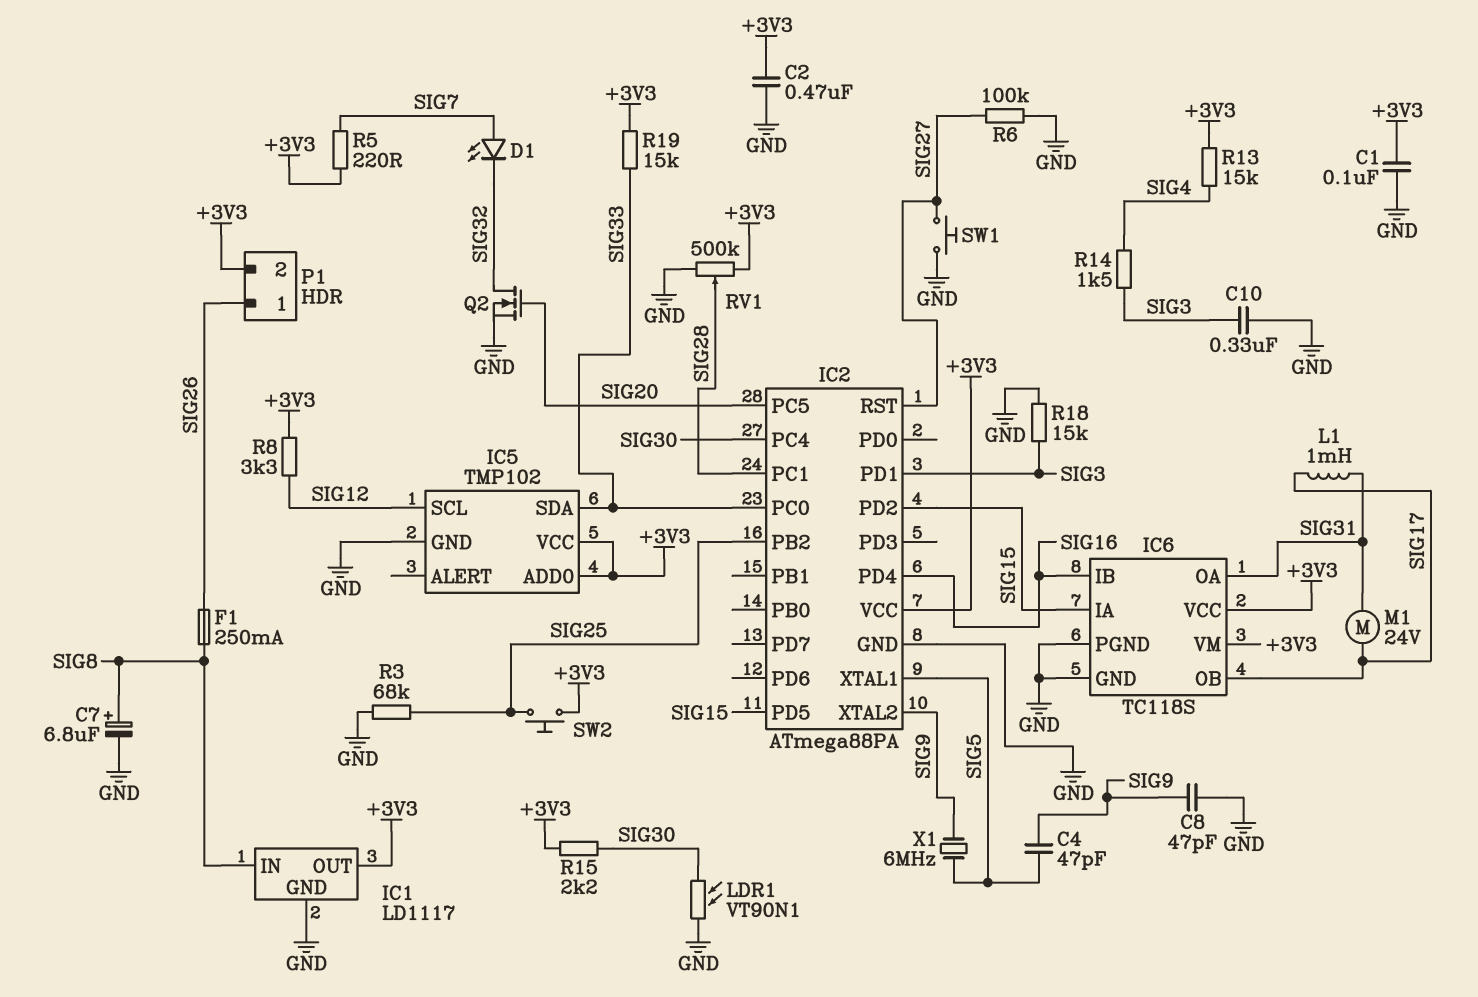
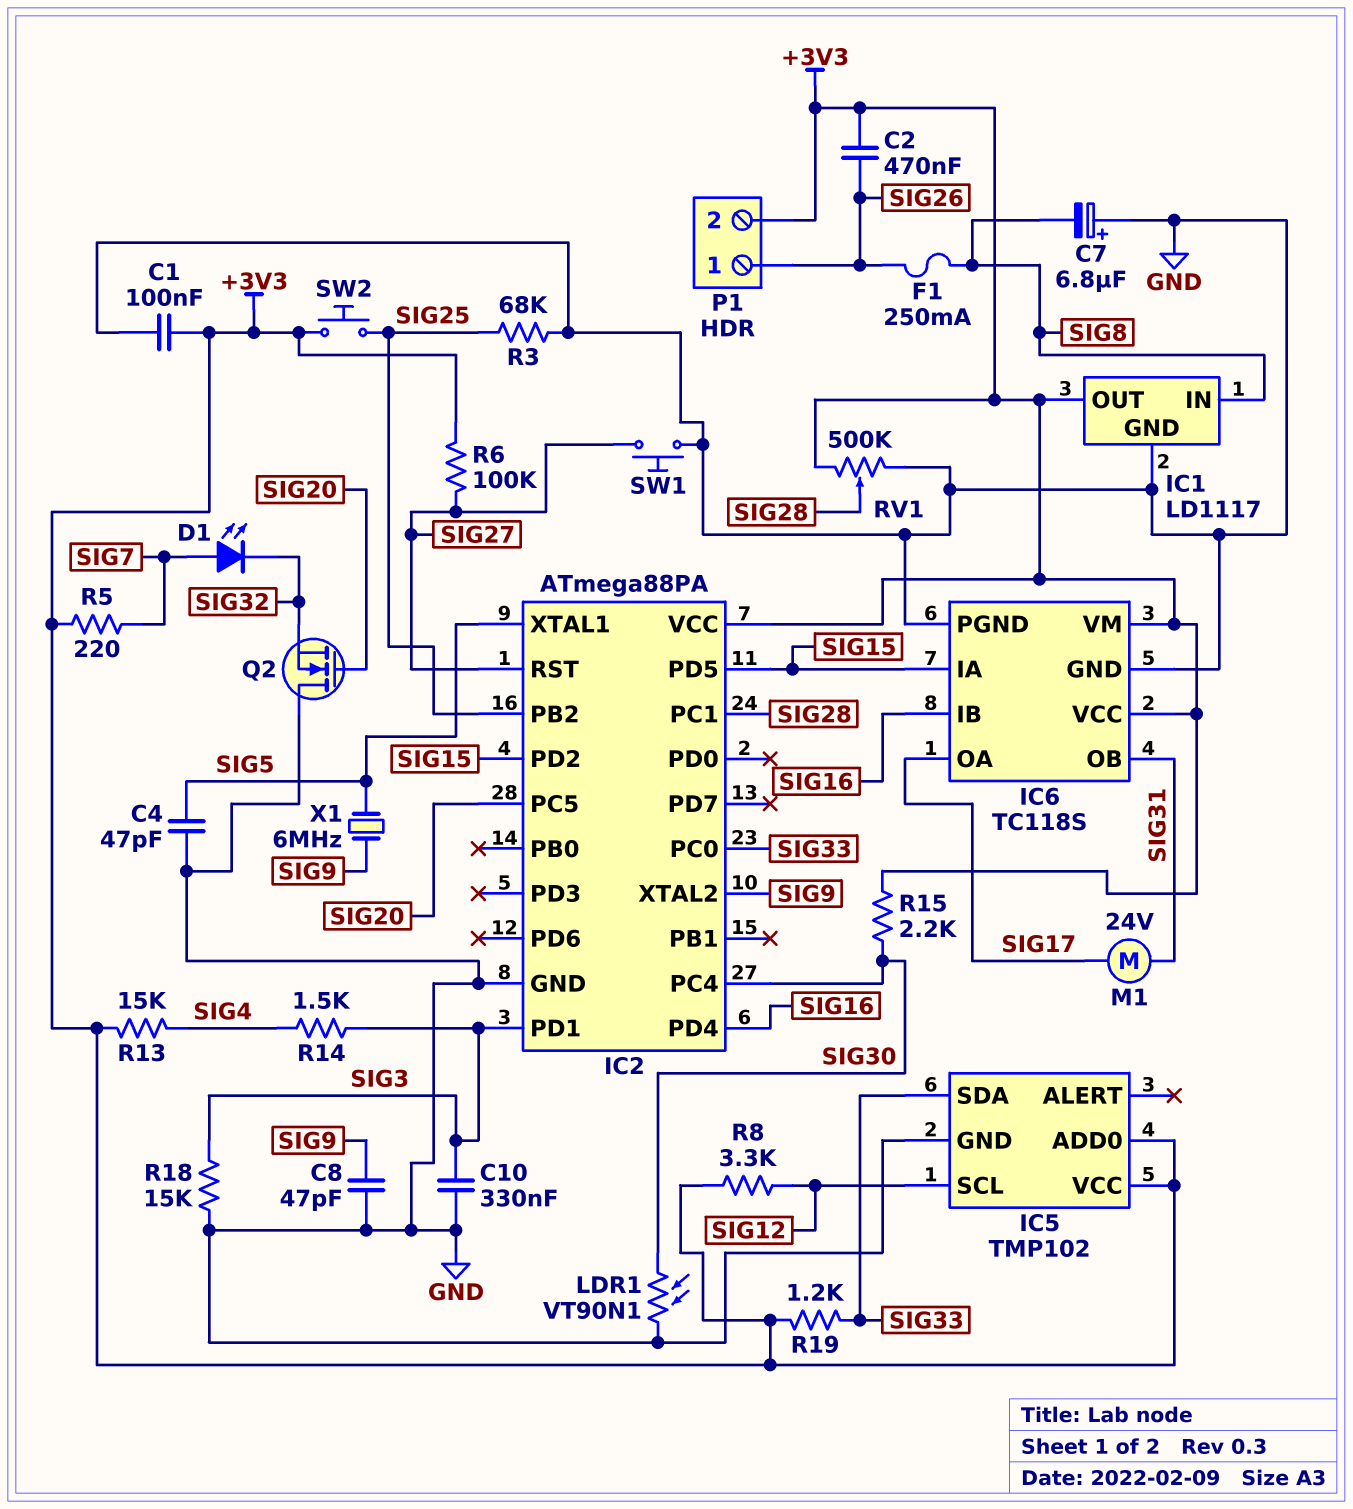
C2: 470nF (+3V3, GND) -> 470nF (+3V3, SIG26)
C4: 47pF (SIG5, SIG9) -> 47pF (GND, SIG5)
C7: 6.8uF (plus SIG8, minus GND) -> 6.8uF (plus GND, minus SIG8)
IC6 pin OA: SIG31 -> SIG17
IC6 pin OB: SIG17 -> SIG31
L1: 1mH (SIG17, SIG31) -> none
Q2: NMOS (G SIG20, D SIG32, S GND) -> NMOS (G SIG20, D GND, S SIG32)
R6: 100k (GND, SIG27) -> 100k (+3V3, SIG27)
R19: 15k (+3V3, SIG33) -> 1.2k (+3V3, SIG33)

